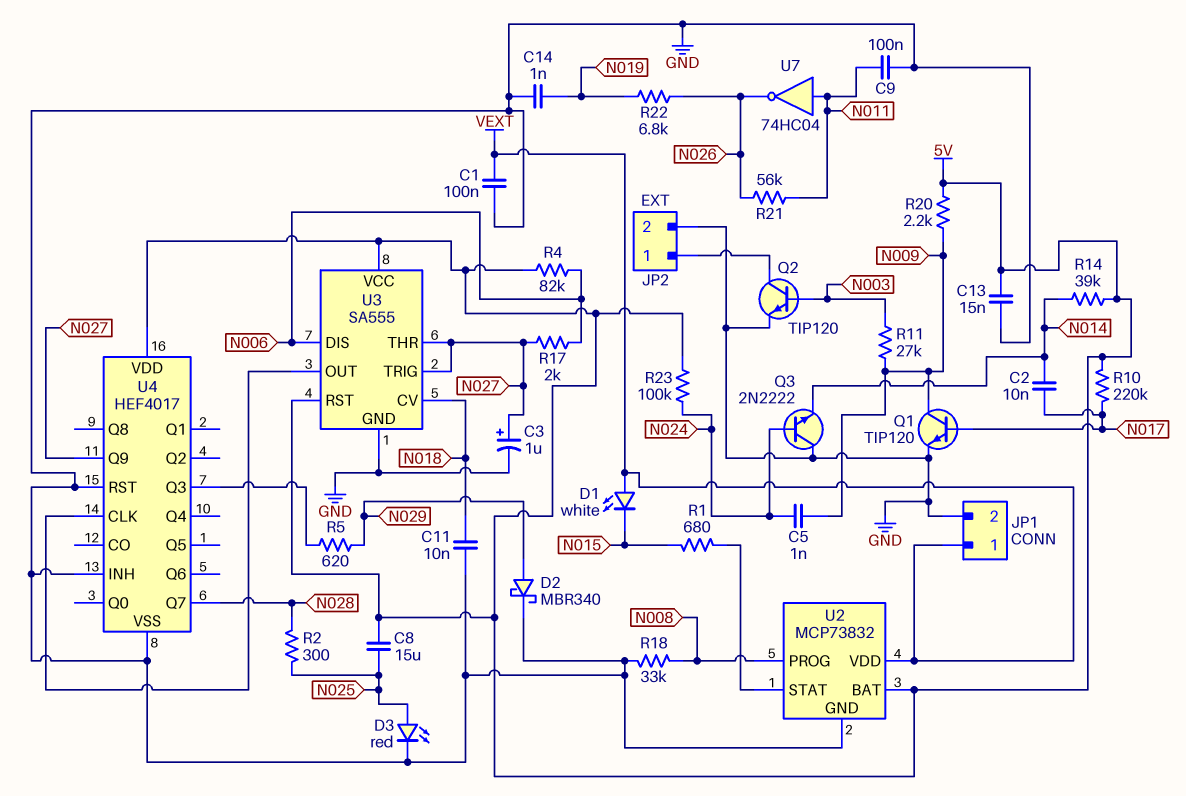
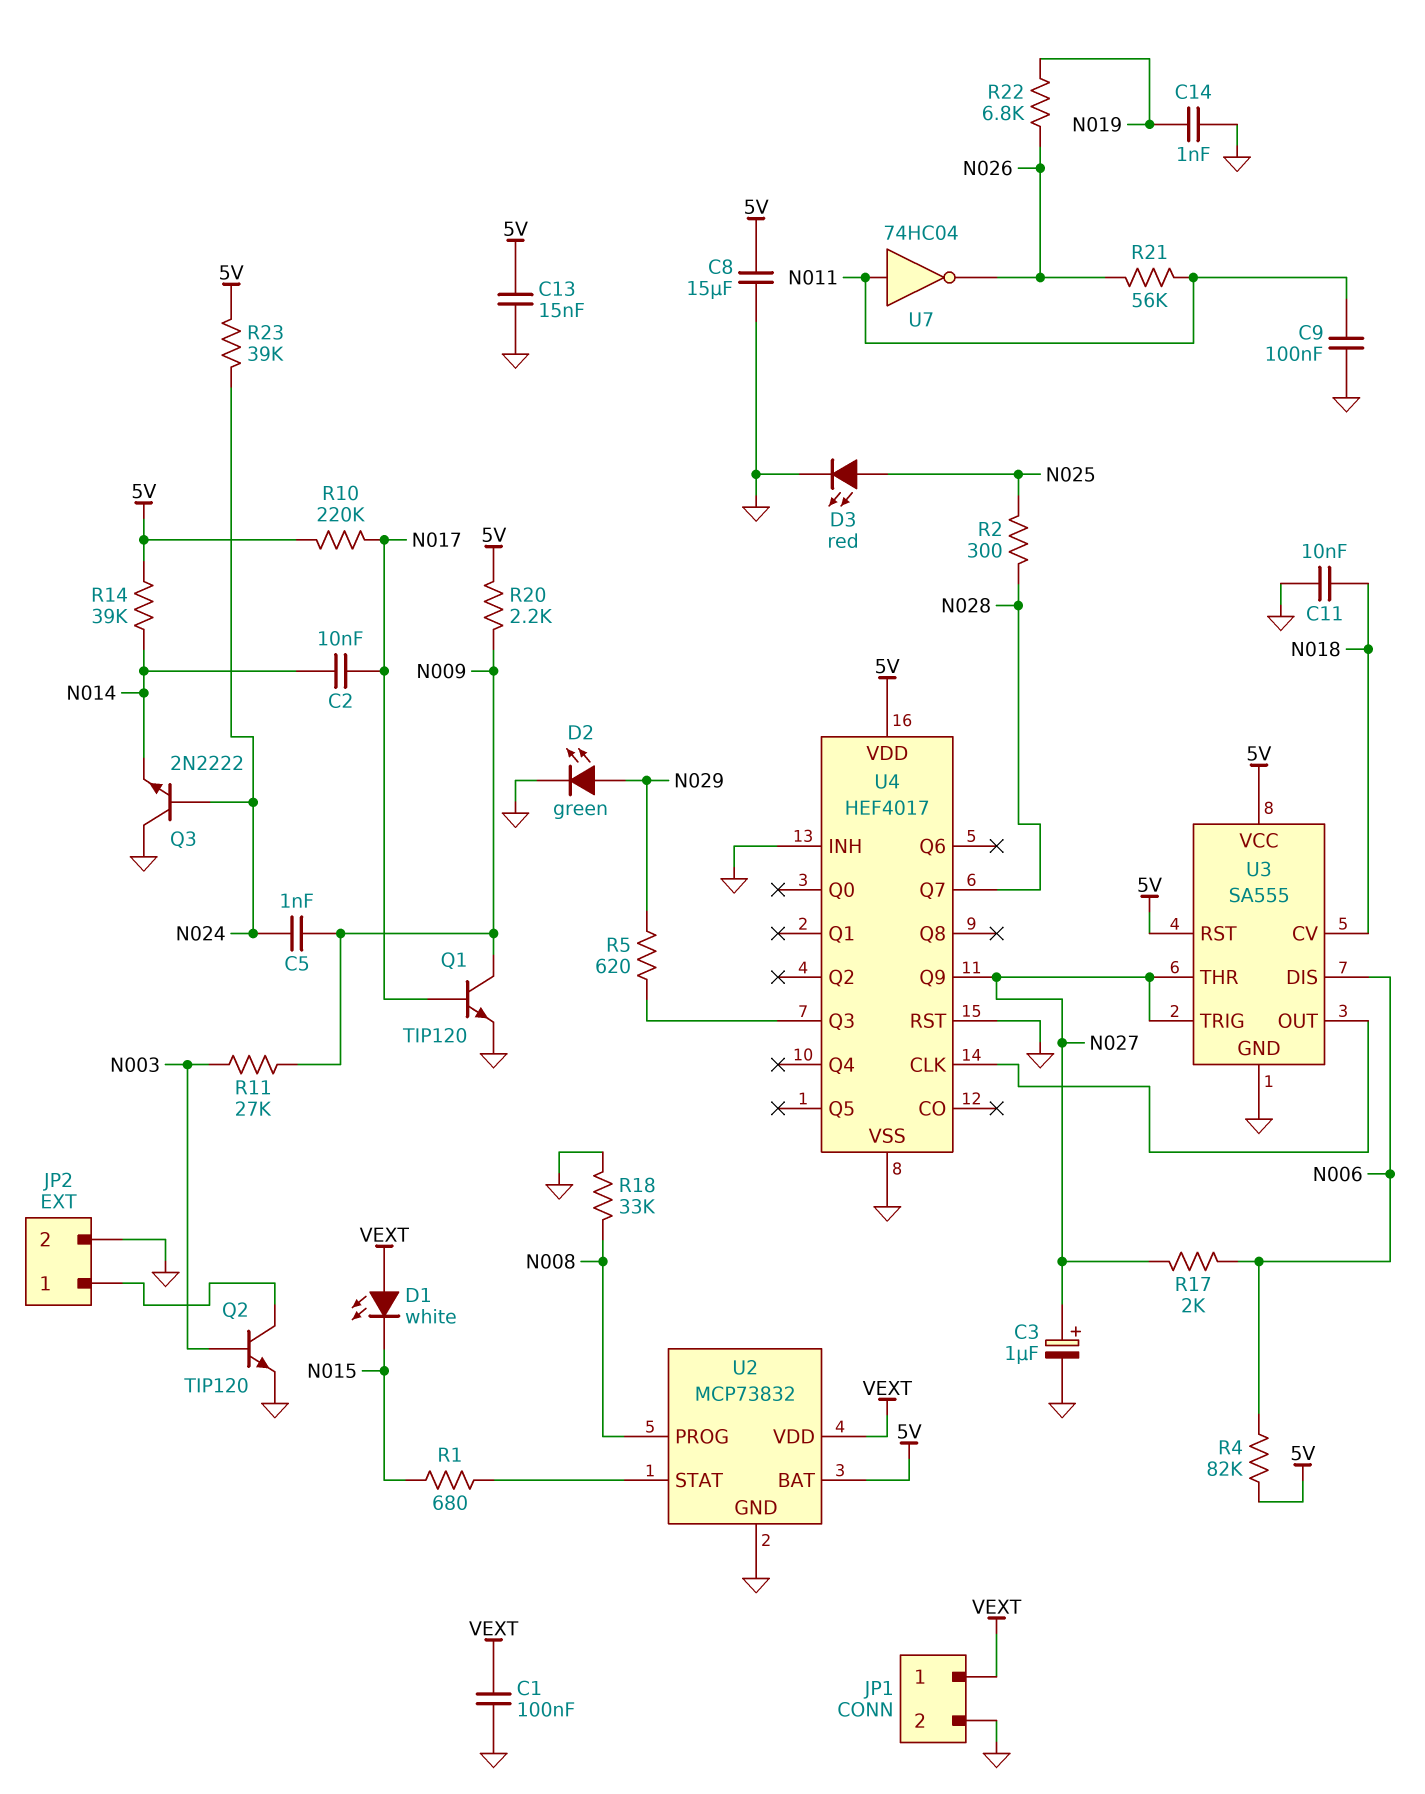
C8: 15uF (5V, N025) -> 15uF (5V, GND)
D2: schottky MBR340 (A N029, K GND) -> LED green (A N029, K GND)
R23: 100k (5V, N024) -> 39k (5V, N024)

